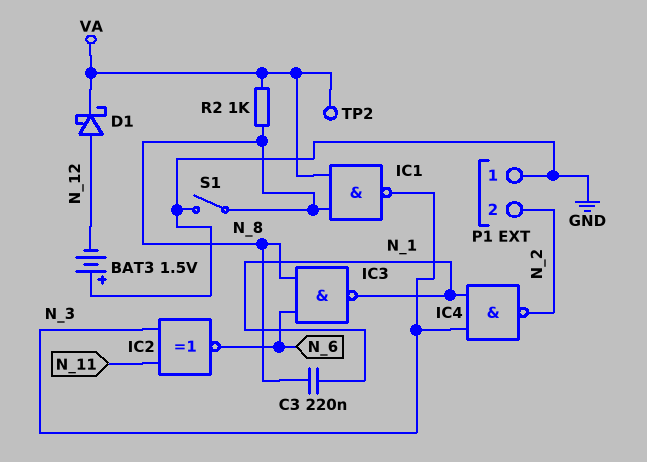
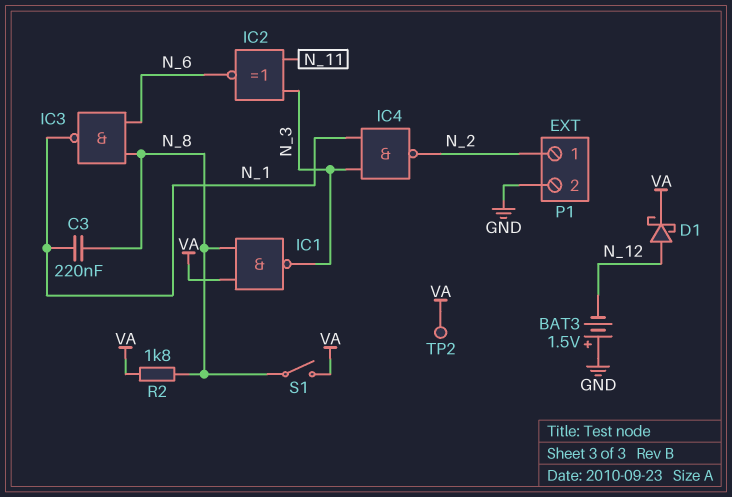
P1 pin 1: GND -> N_2
P1 pin 2: N_2 -> GND
R2: 1k (N_8, VA) -> 1.8k (N_8, VA)
S1: switch (GND, N_8) -> switch (N_8, VA)

